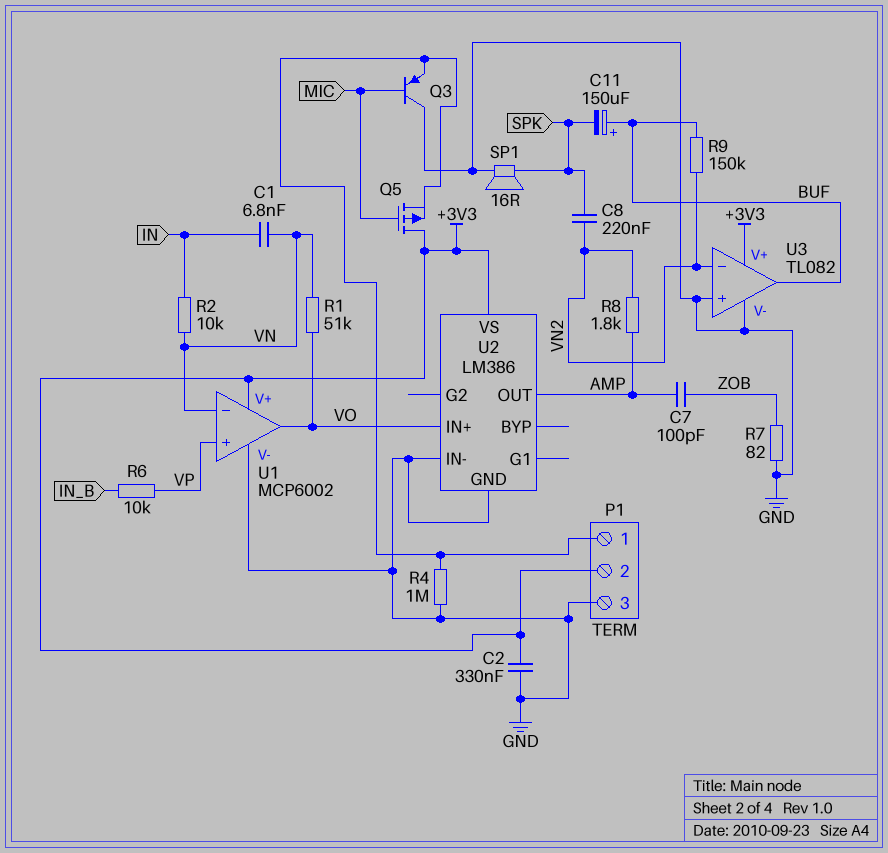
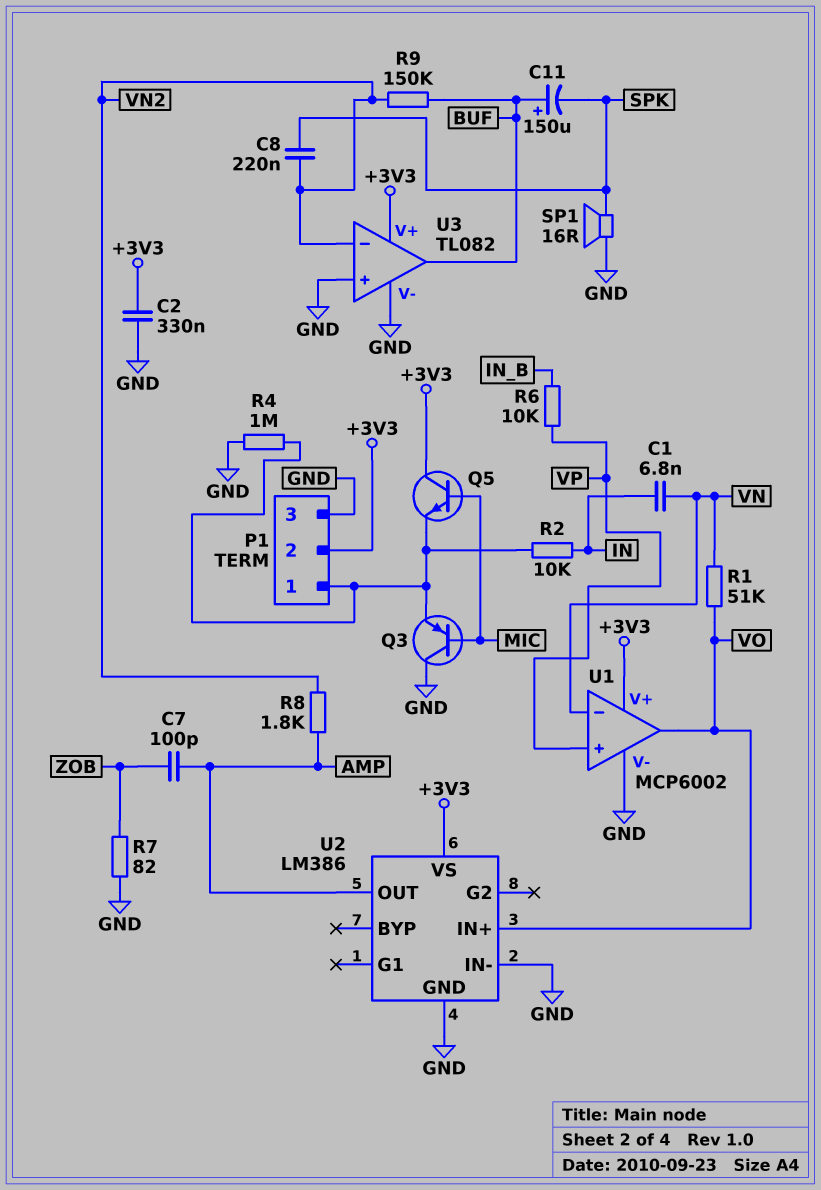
Q5: PMOS (G MIC, D +3V3, S P1/1) -> NPN (B MIC, C +3V3, E P1/1)
R2: 10k (IN, VN) -> 10k (IN, P1/1)

